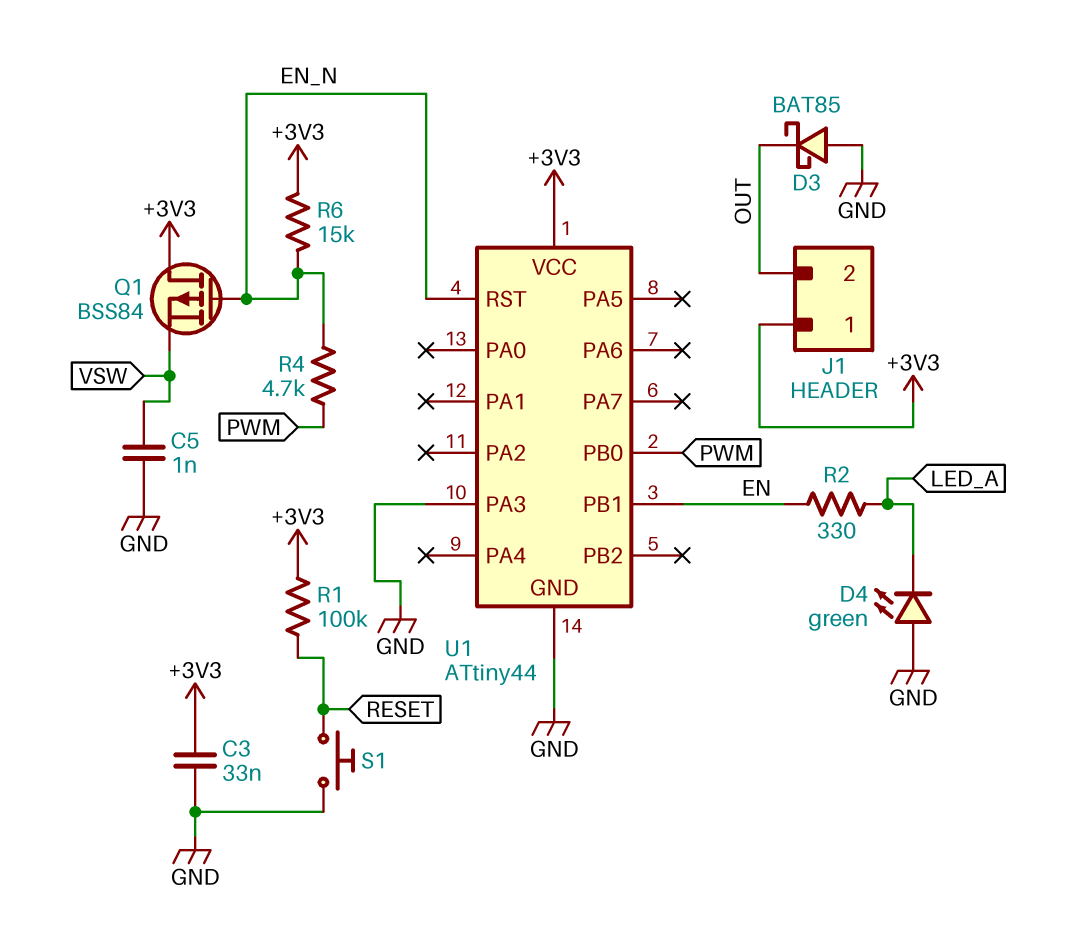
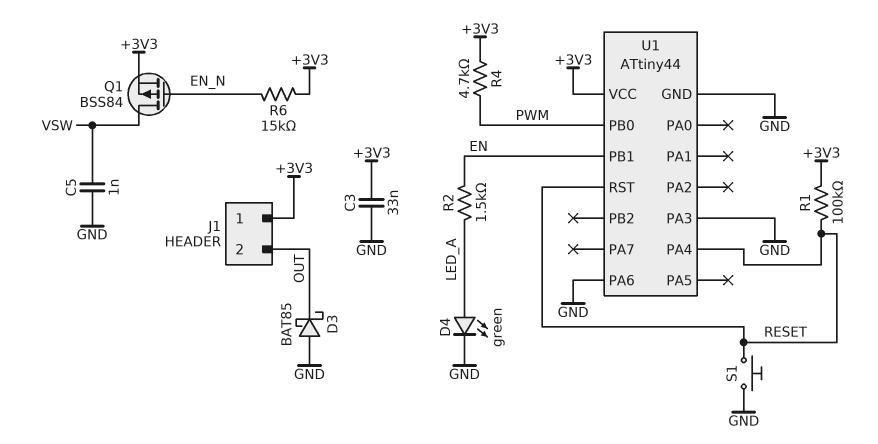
D4: LED green (A GND, K LED_A) -> LED green (A LED_A, K GND)
Q1: PMOS BSS84 (G EN_N, D +3V3, S VSW) -> PMOS BSS84 (G EN_N, D VSW, S +3V3)
R2: 330 (EN, LED_A) -> 1.5k (EN, LED_A)
R4: 4.7k (EN_N, PWM) -> 4.7k (+3V3, PWM)
U1 pin PA4: none -> RESET
U1 pin PA6: none -> GND
U1 pin RST: EN_N -> RESET

